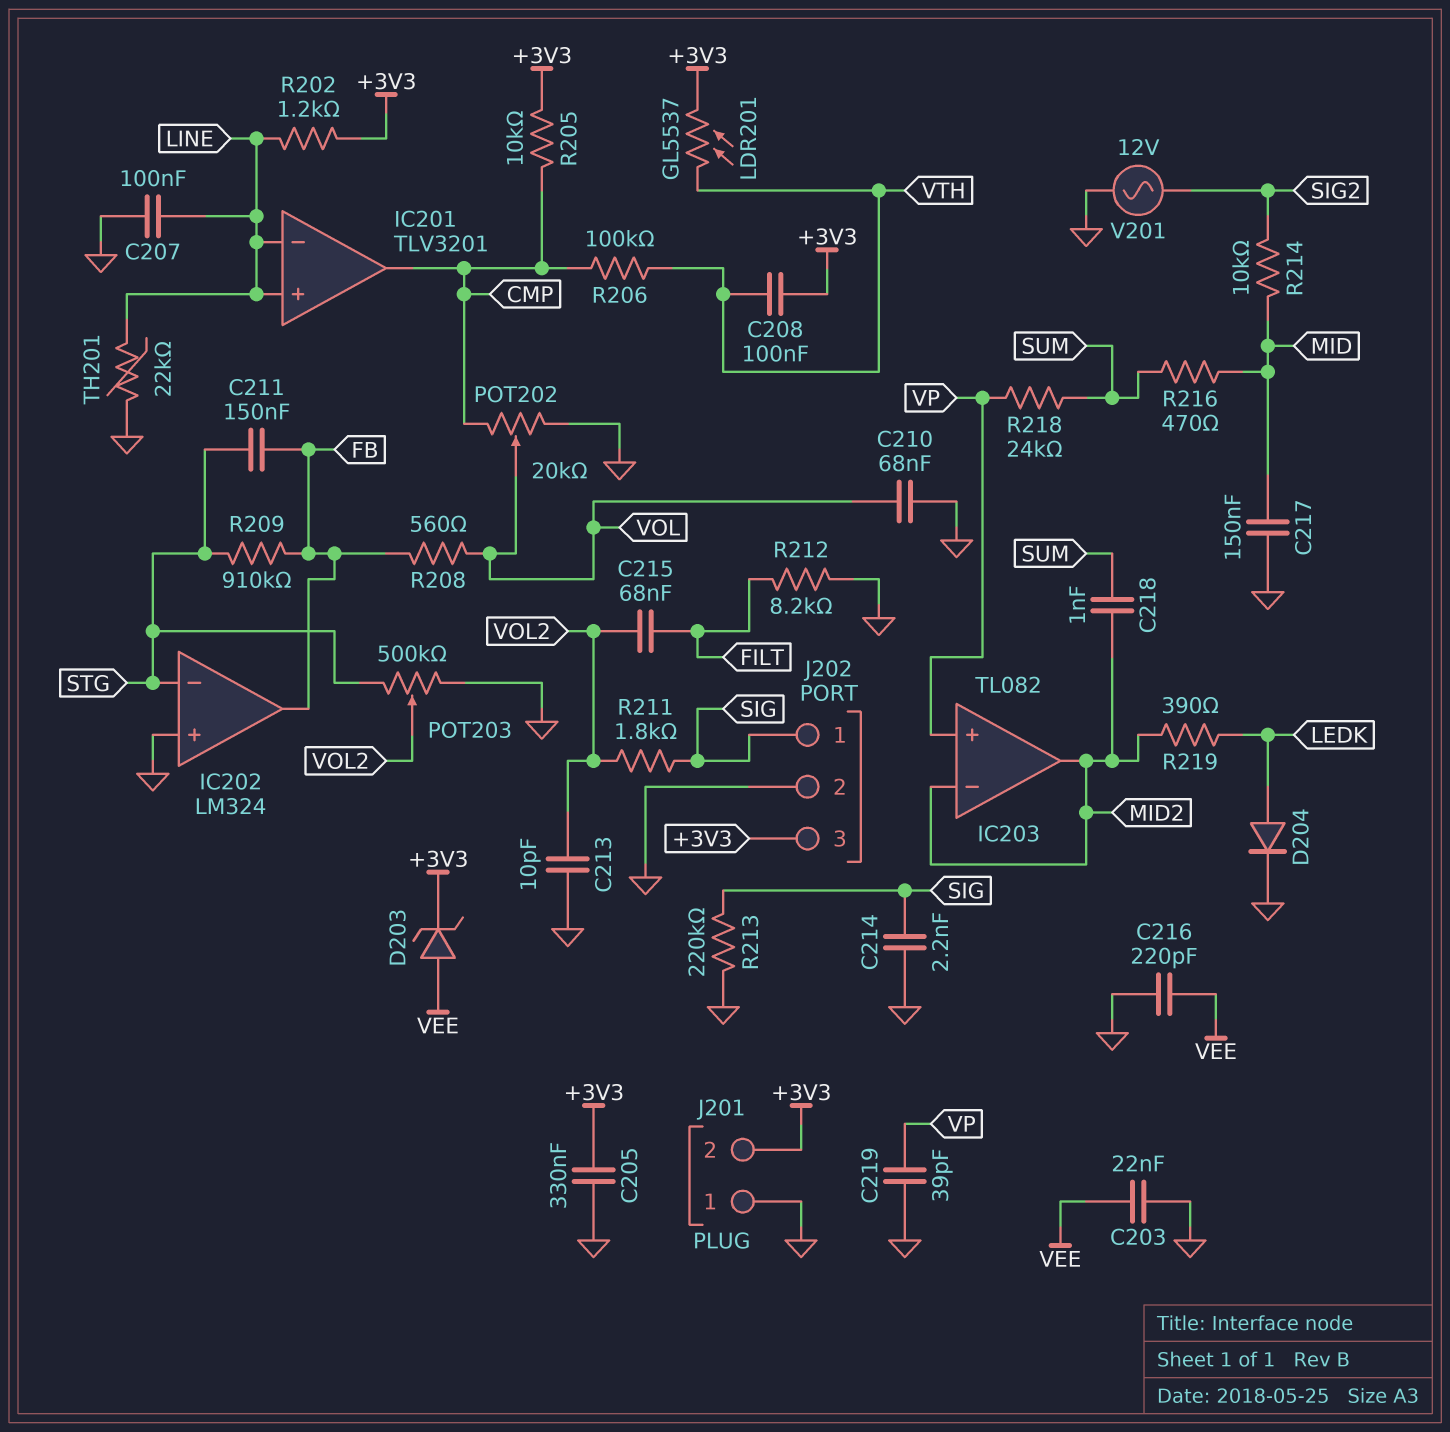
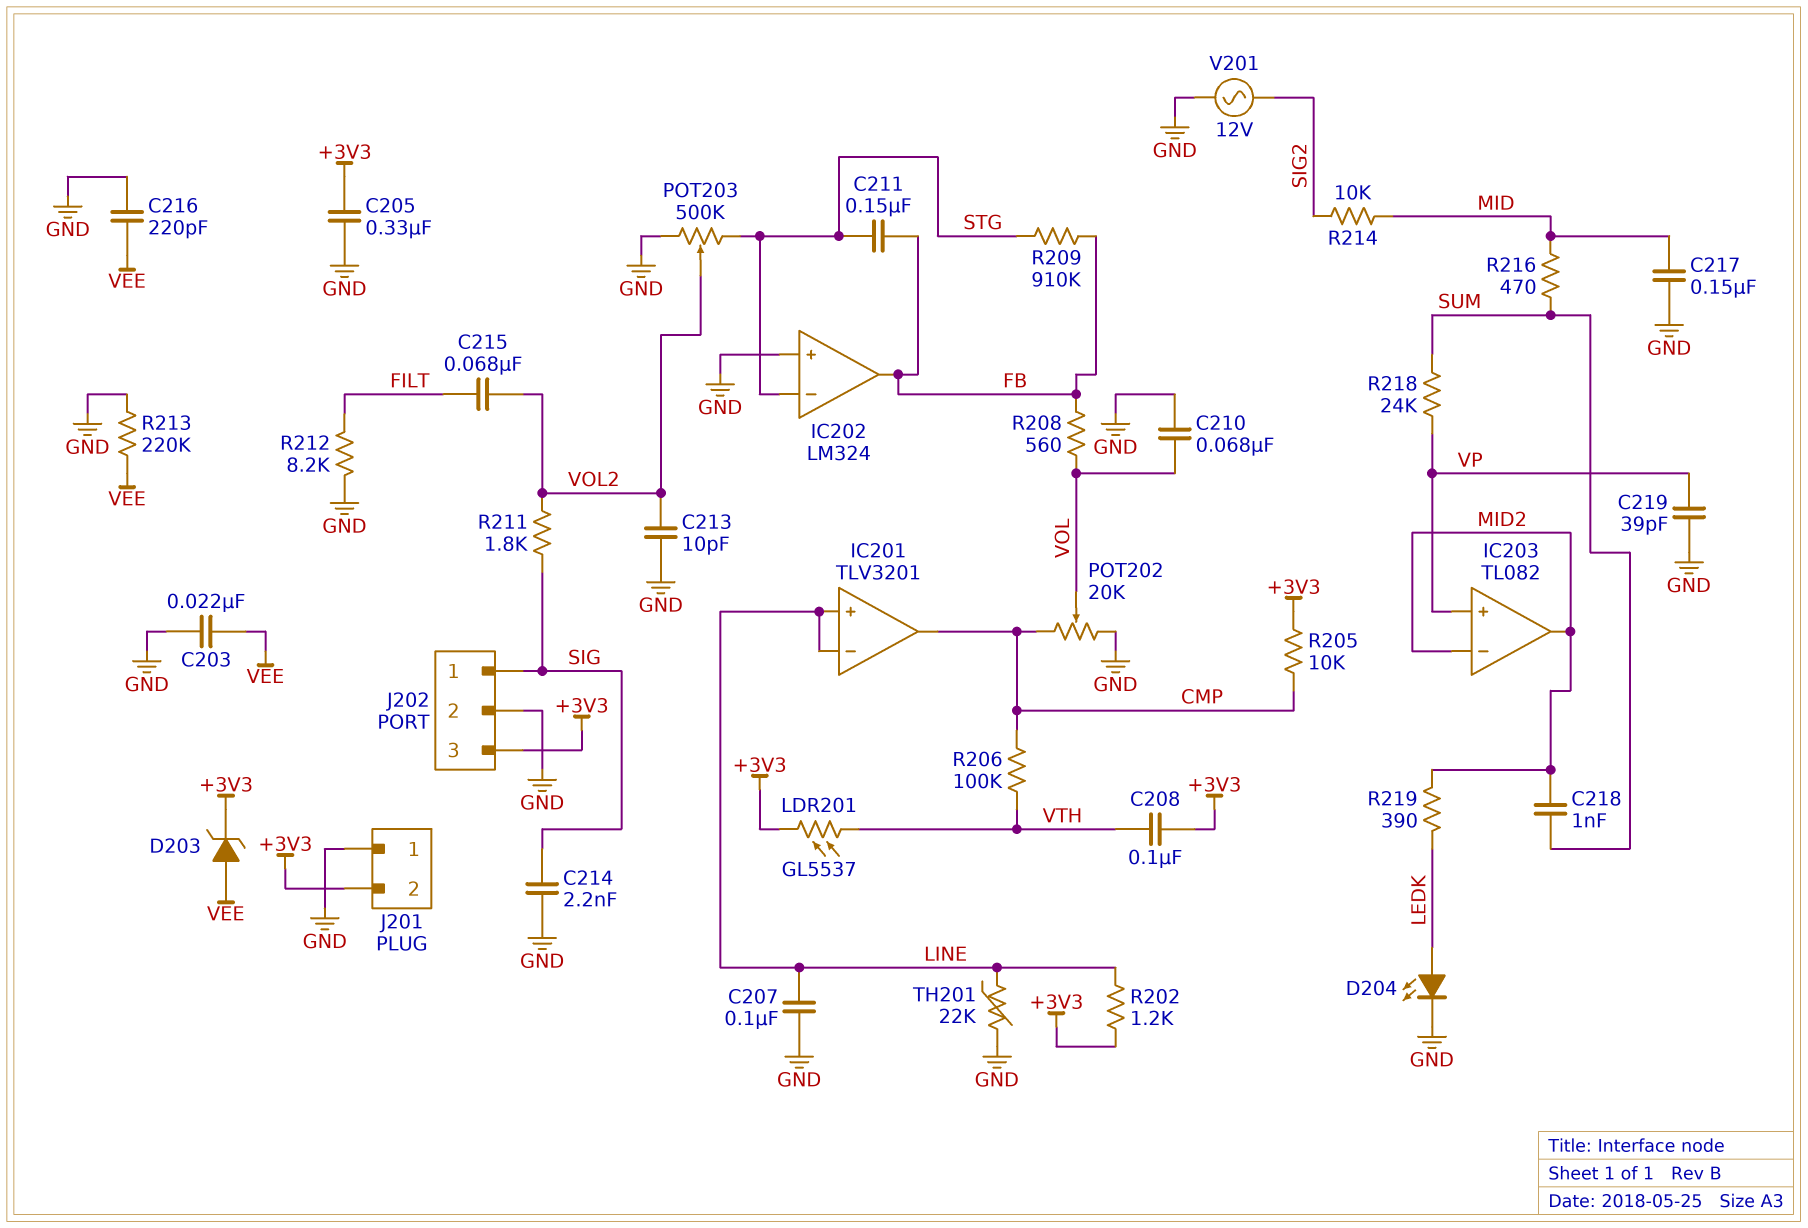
D204: diode (A LEDK, K GND) -> LED (A LEDK, K GND)
R213: 220k (GND, SIG) -> 220k (GND, VEE)

